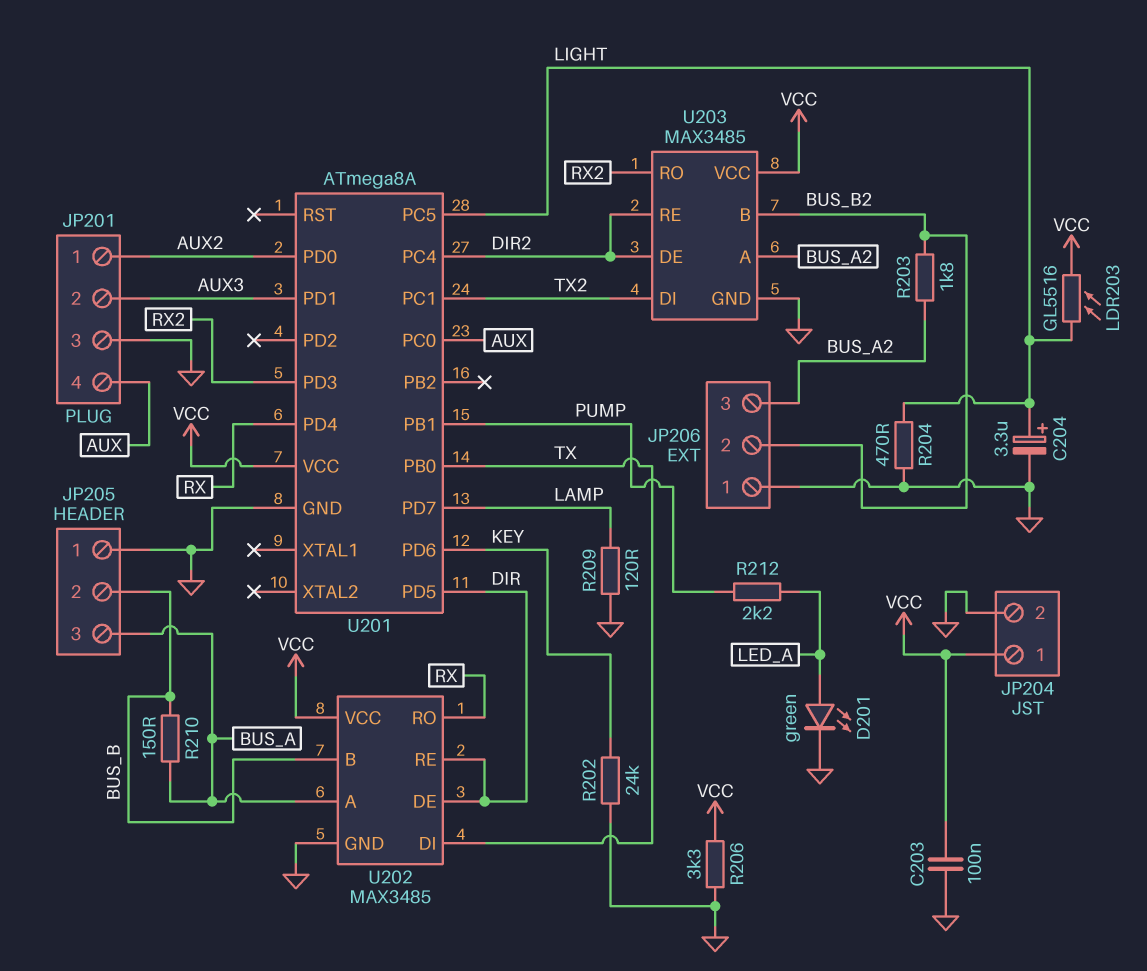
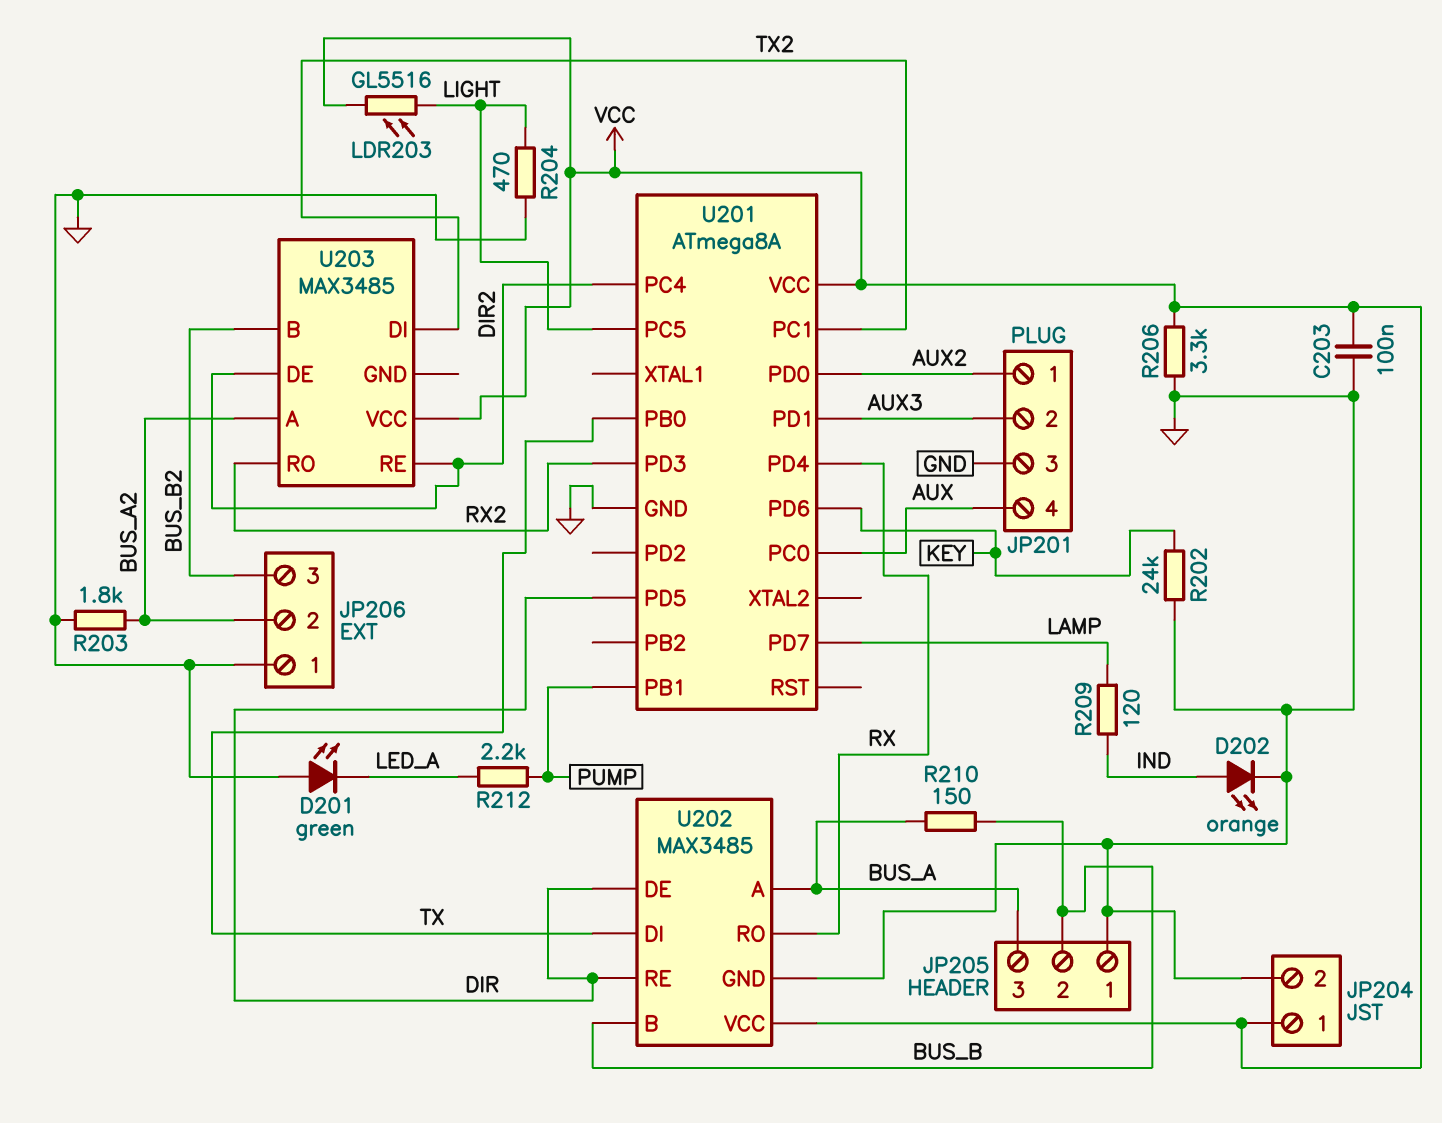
C204: 3.3uF (plus LIGHT, minus GND) -> none
D201: LED green (A LED_A, K GND) -> LED green (A GND, K LED_A)
D202: none -> LED orange (A IND, K GND)
JP206 pin 2: BUS_B2 -> BUS_A2
JP206 pin 3: BUS_A2 -> BUS_B2
R203: 1.8k (BUS_A2, BUS_B2) -> 1.8k (BUS_A2, GND)
R209: 120 (GND, LAMP) -> 120 (IND, LAMP)
U203 pin GND: GND -> none

